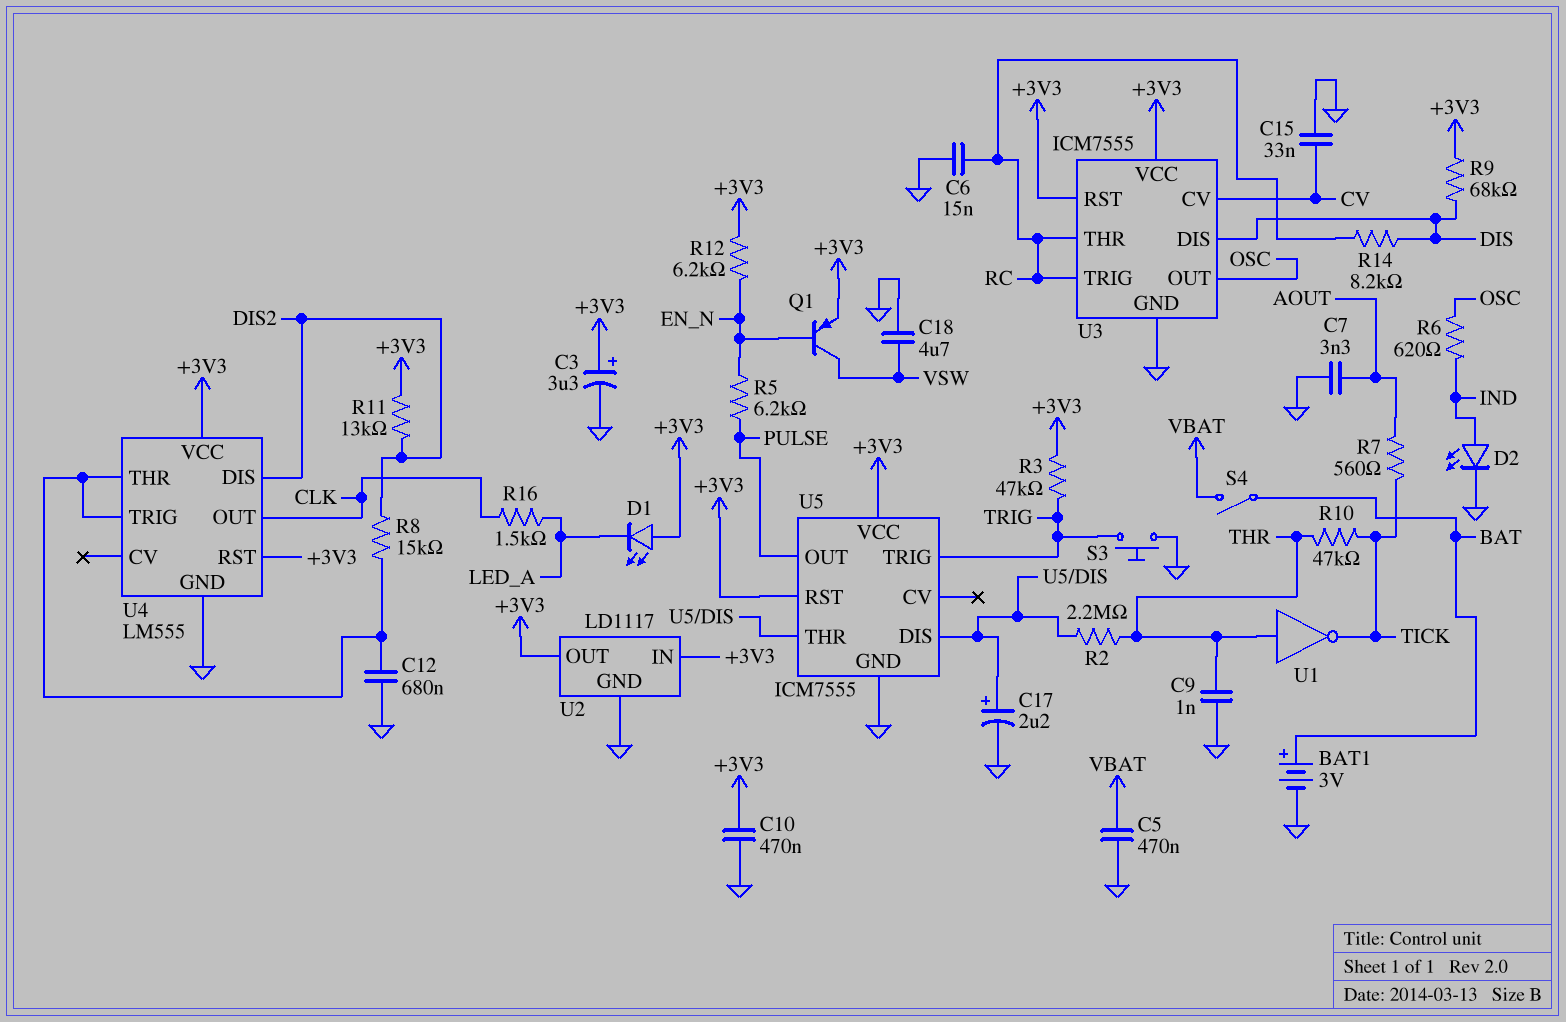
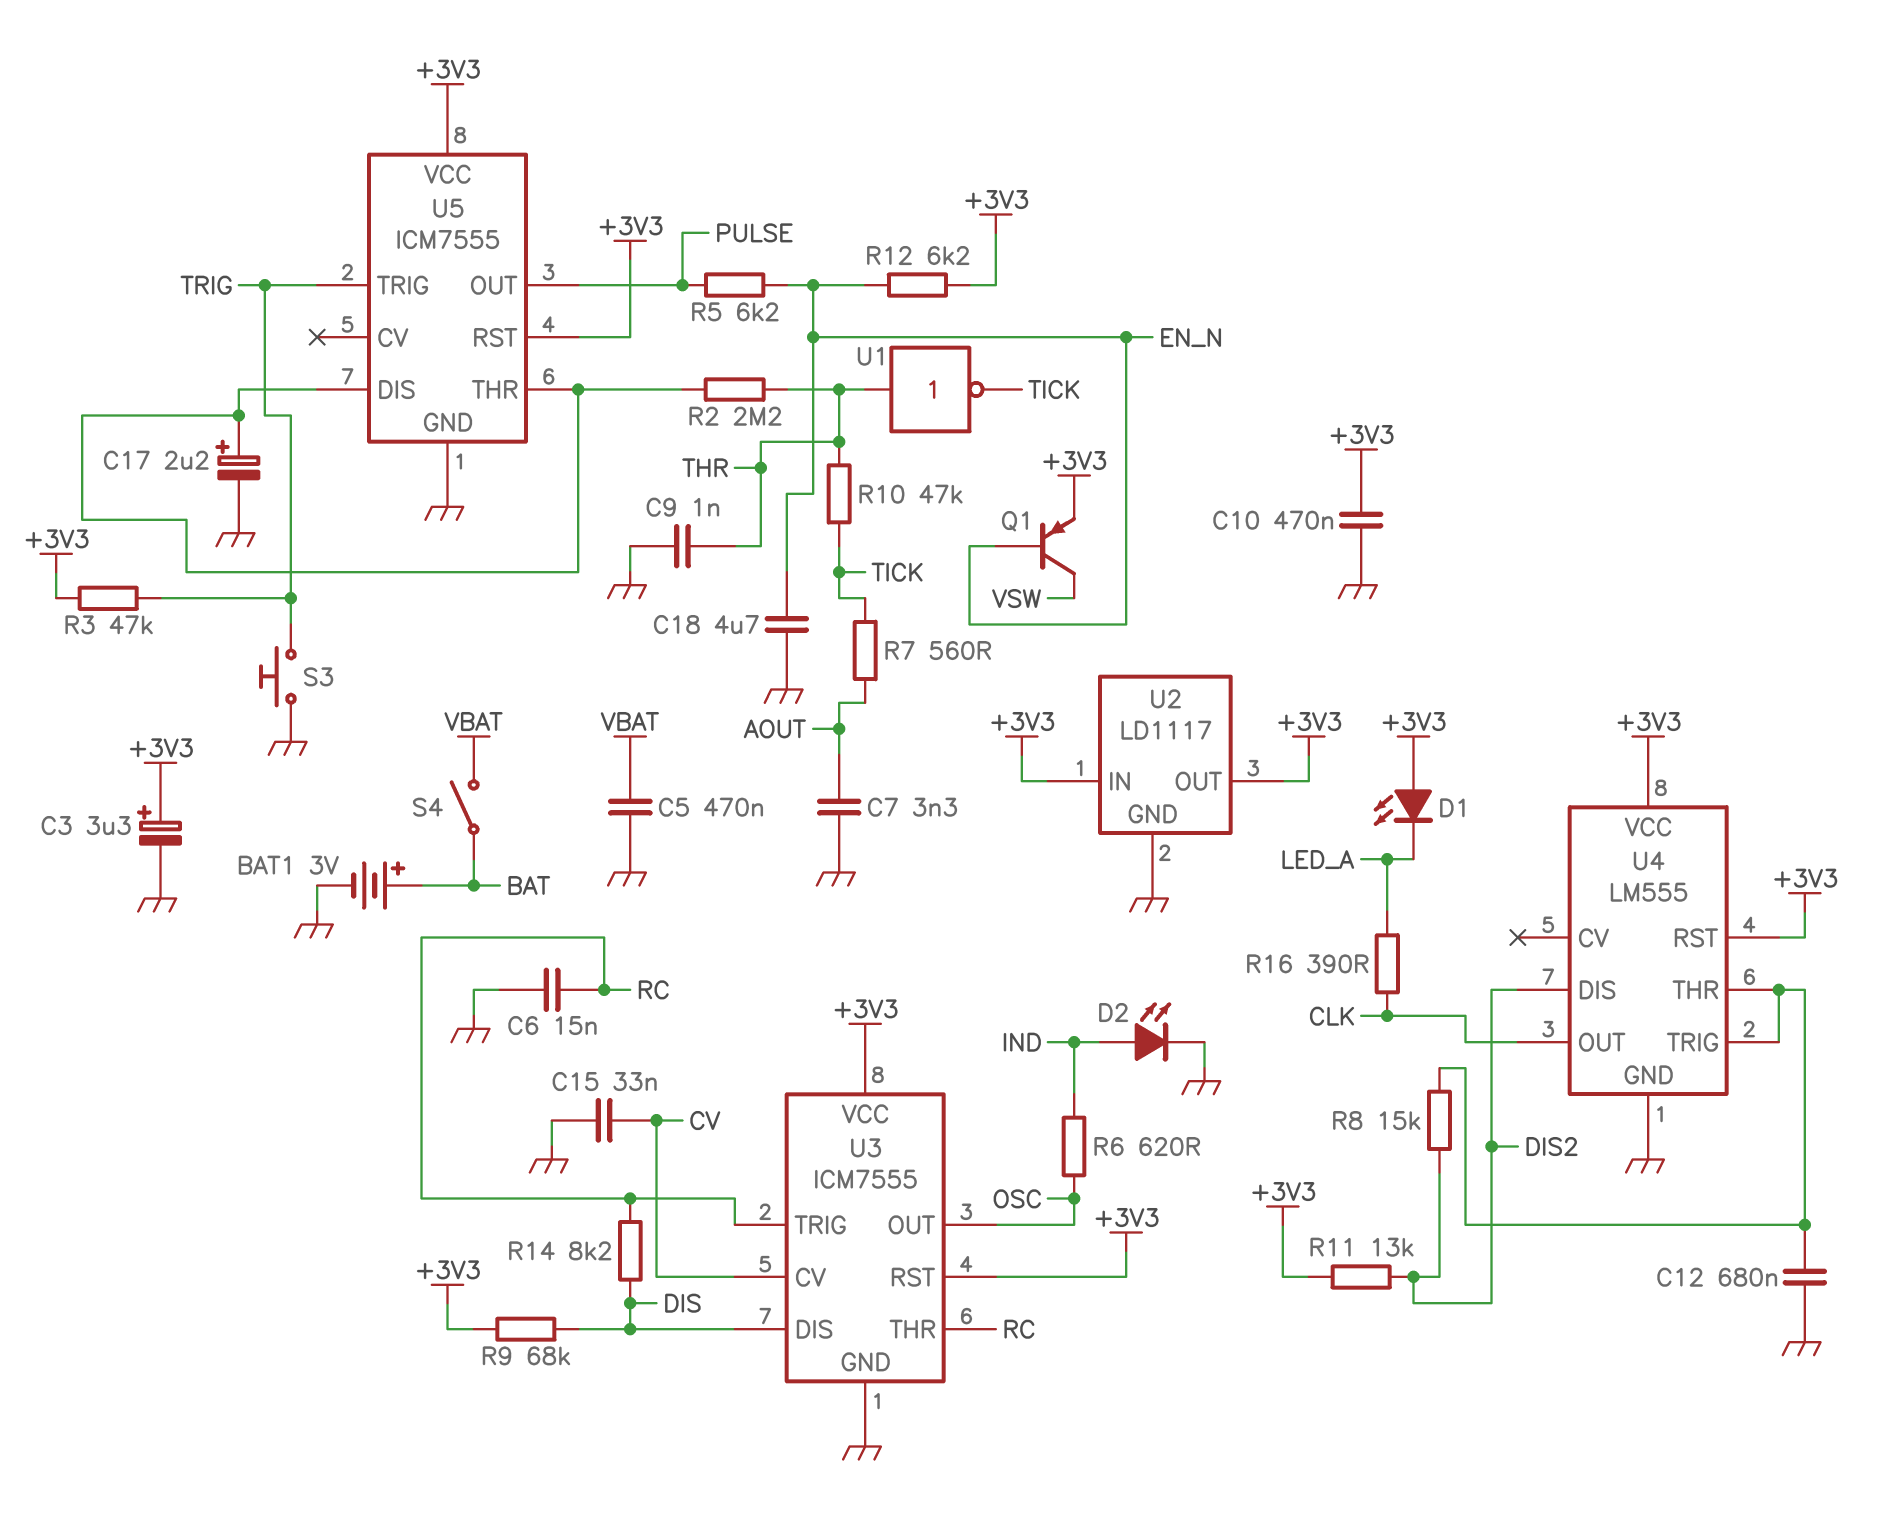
C18: 4.7uF (GND, VSW) -> 4.7uF (EN_N, GND)
R16: 1.5k (CLK, LED_A) -> 390 (CLK, LED_A)

